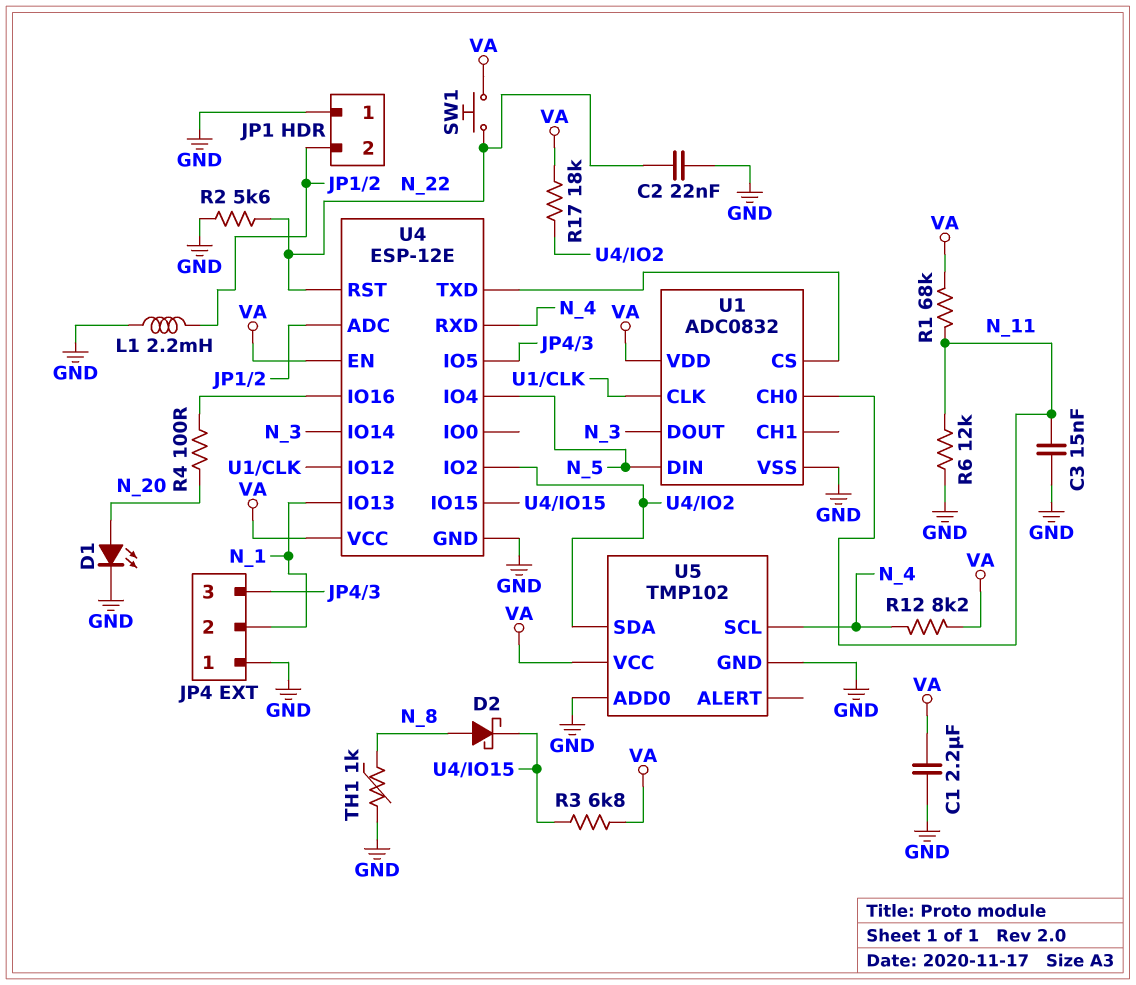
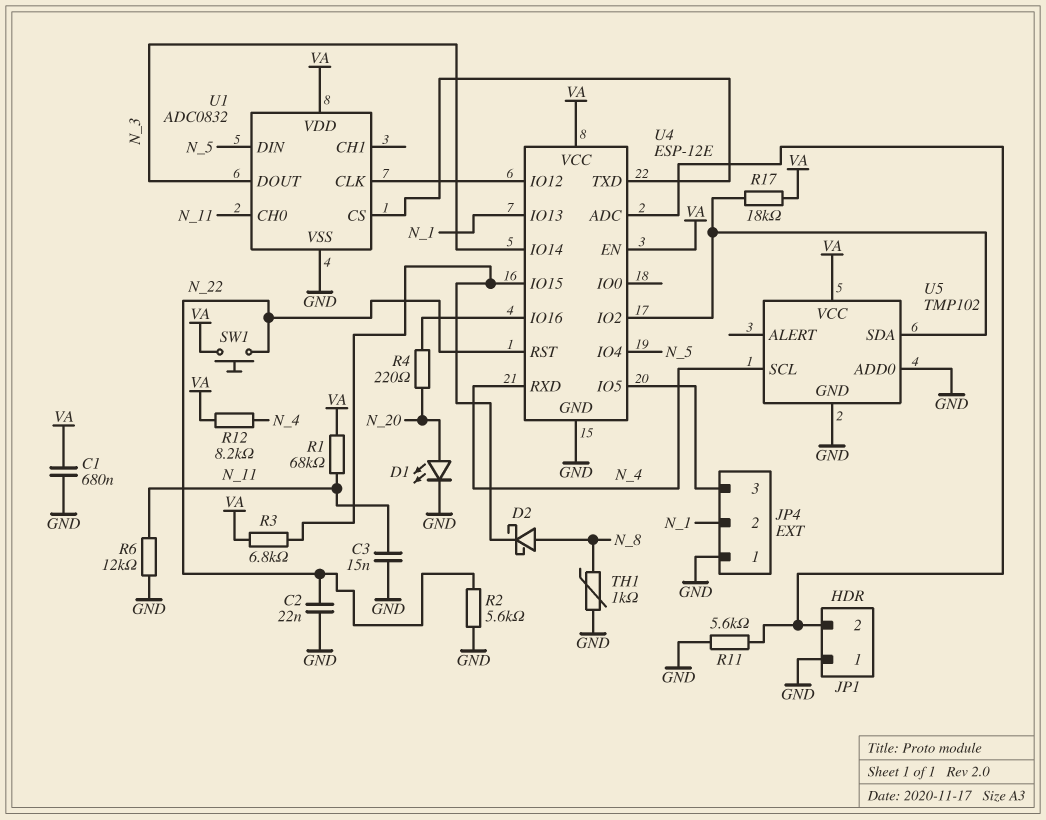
C1: 2.2uF (GND, VA) -> 680nF (GND, VA)
L1: 2.2mH (GND, JP1/2) -> none
R4: 100 (N_20, U4/IO16) -> 220 (N_20, U4/IO16)
R11: none -> 5.6k (GND, JP1/2)

